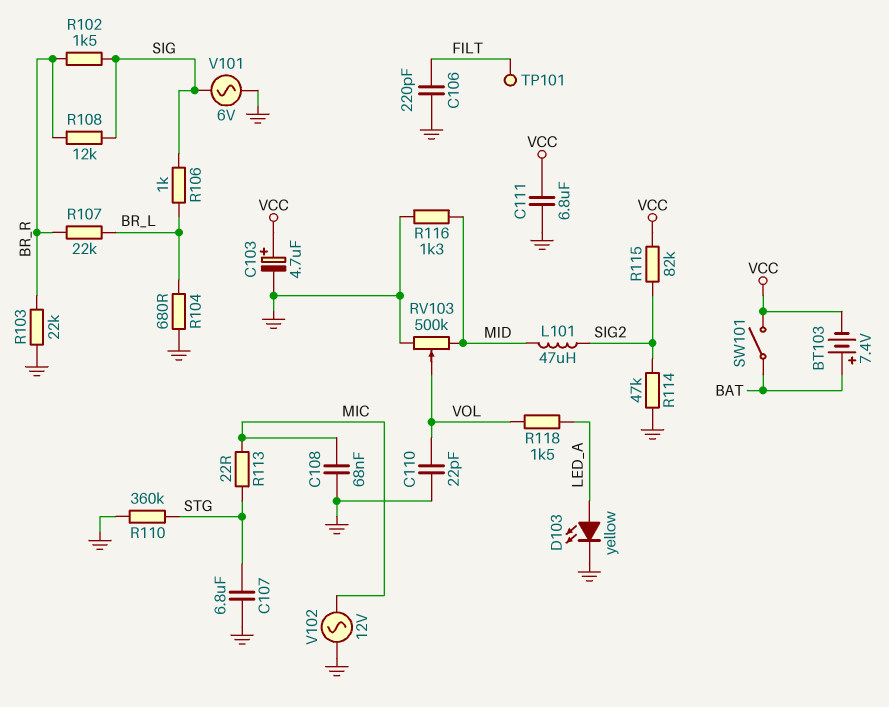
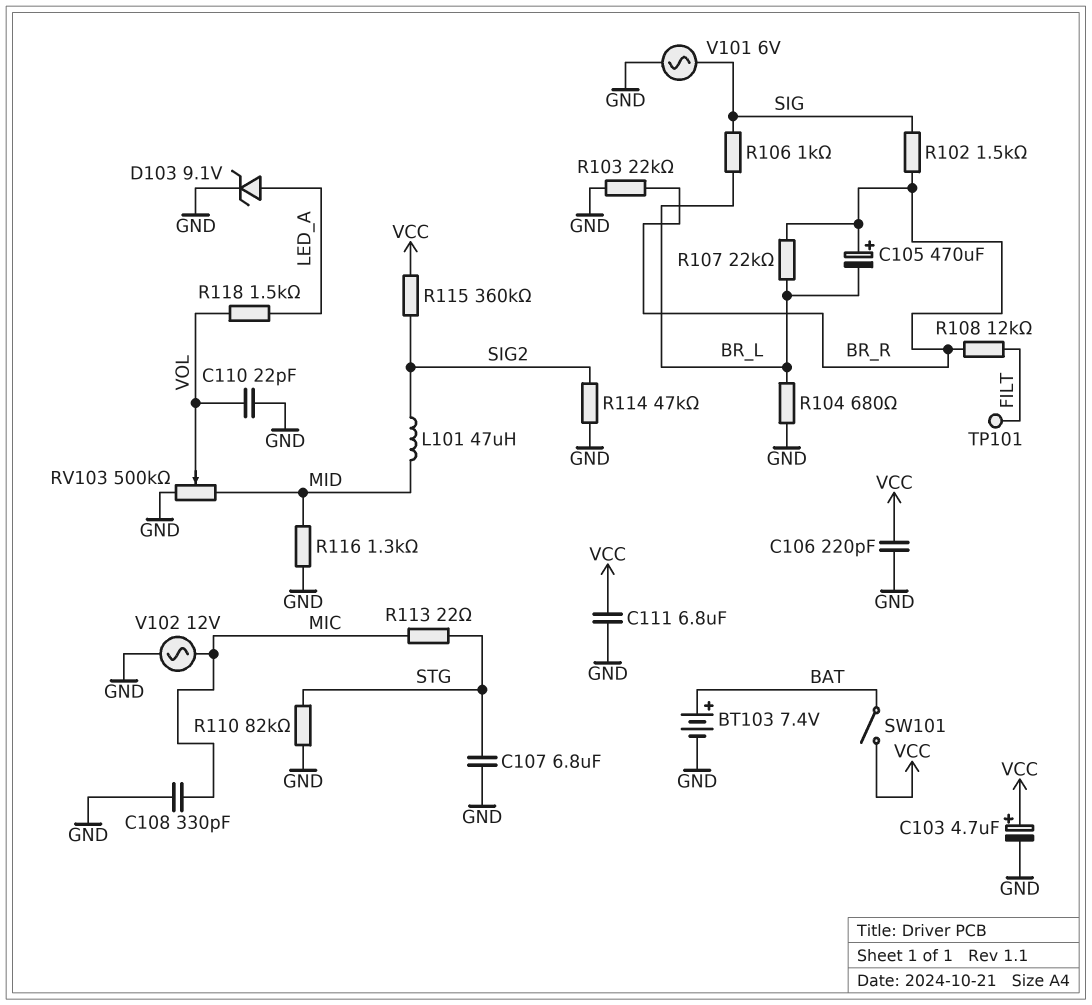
BT103: 7.4V (plus BAT, minus VCC) -> 7.4V (plus BAT, minus GND)
C105: none -> 470uF (plus BR_R, minus BR_L)
C106: 220pF (FILT, GND) -> 220pF (GND, VCC)
C108: 68nF (GND, MIC) -> 330pF (GND, MIC)
D103: LED yellow (A LED_A, K GND) -> zener 9.1V (A LED_A, K GND)
R108: 12k (BR_R, SIG) -> 12k (BR_R, FILT)
R110: 360k (GND, STG) -> 82k (GND, STG)
R115: 82k (SIG2, VCC) -> 360k (SIG2, VCC)

